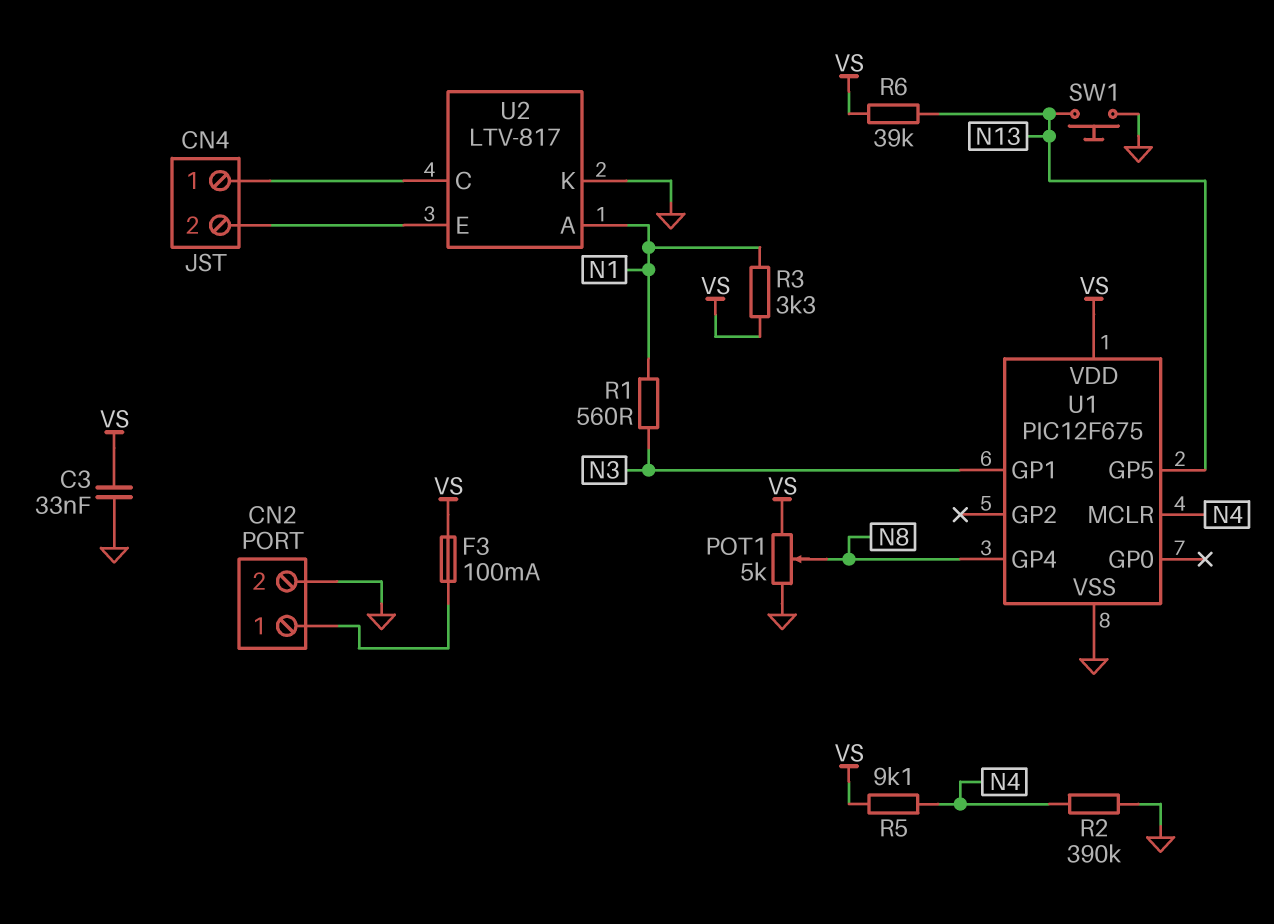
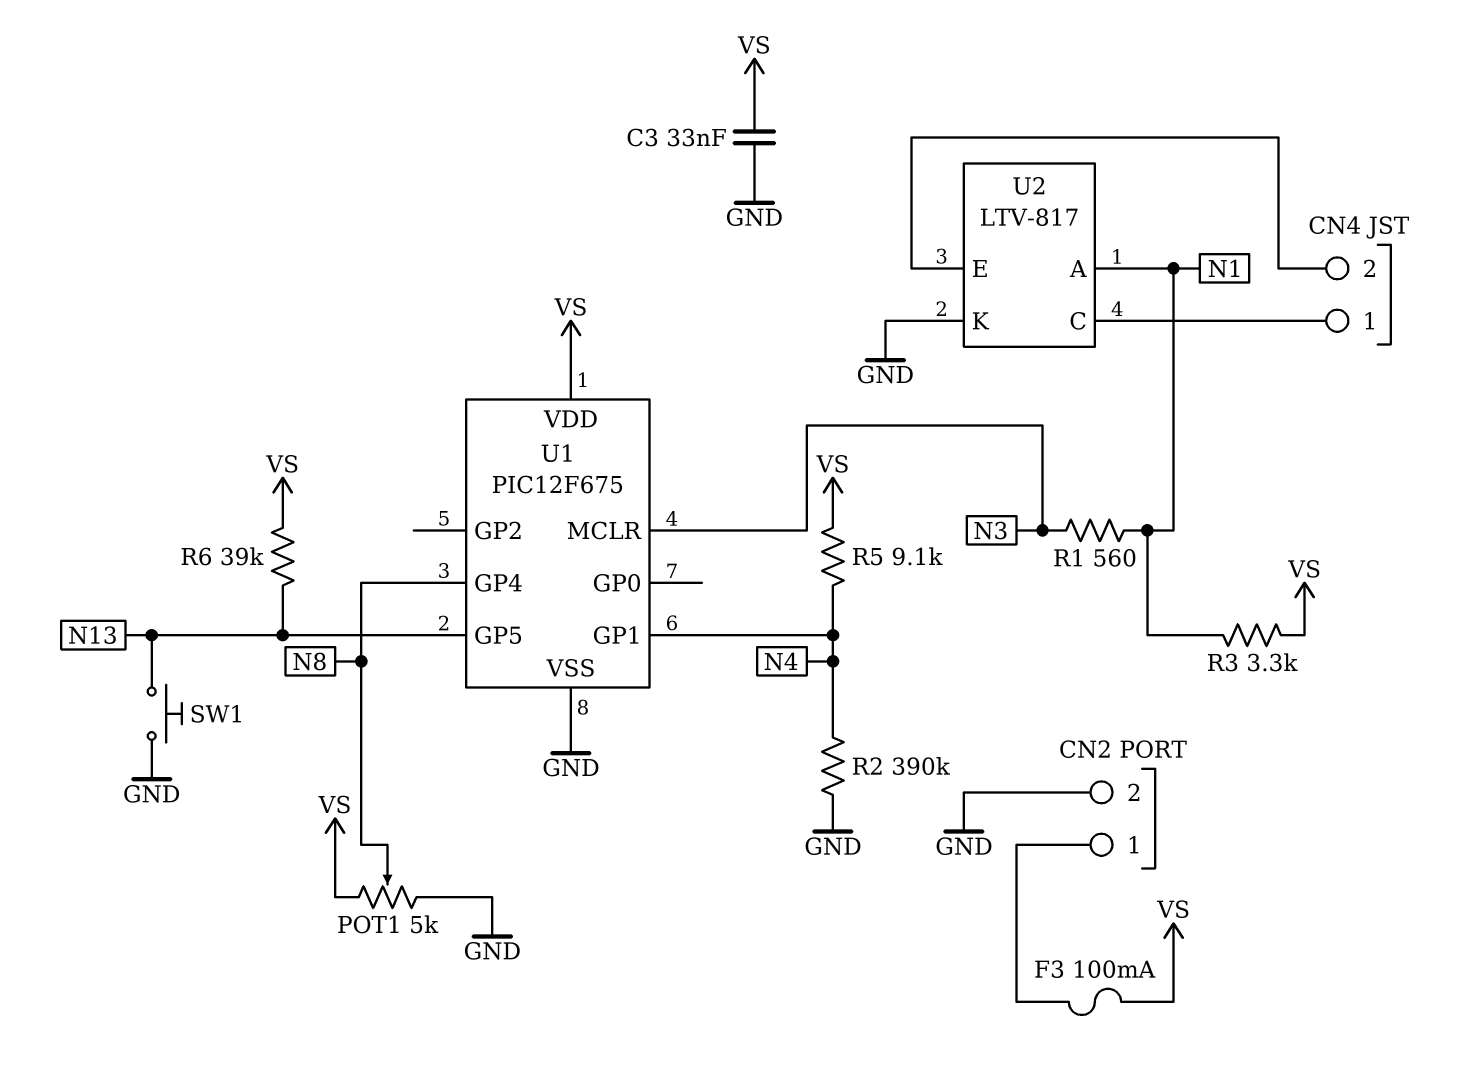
U1 pin GP1: N3 -> N4
U1 pin MCLR: N4 -> N3

